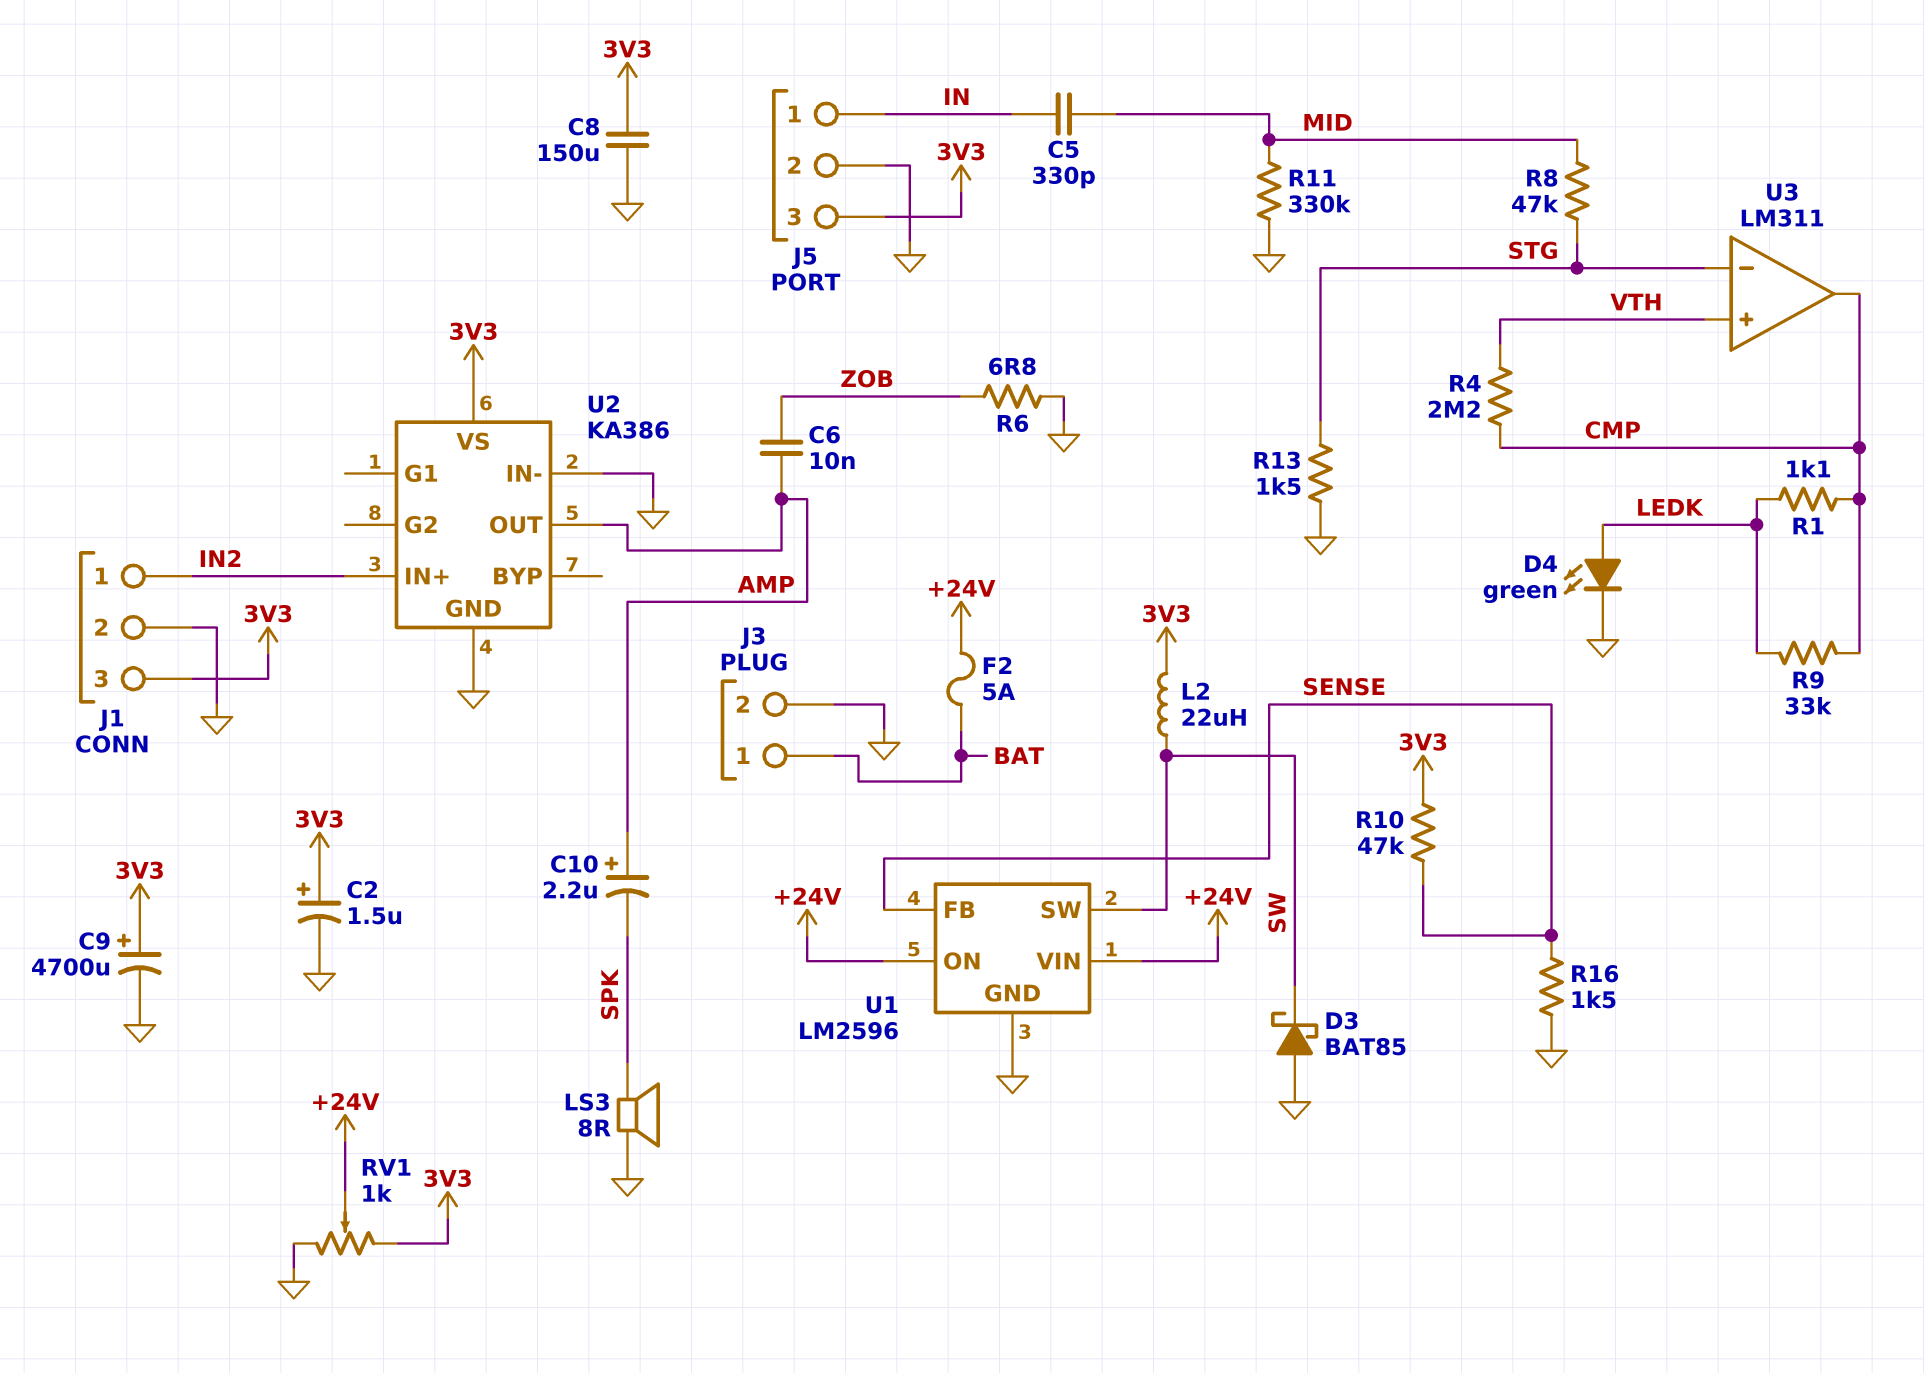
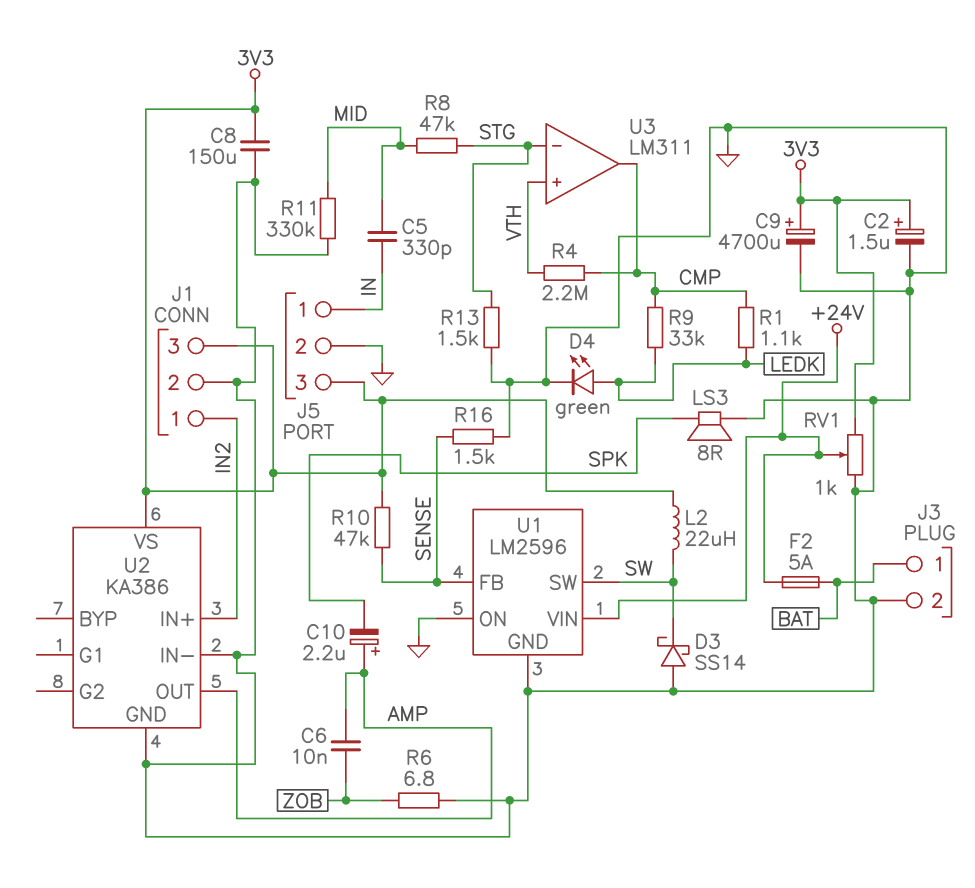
D3: schottky BAT85 (A GND, K SW) -> schottky SS14 (A GND, K SW)
U1 pin ON: +24V -> GND

